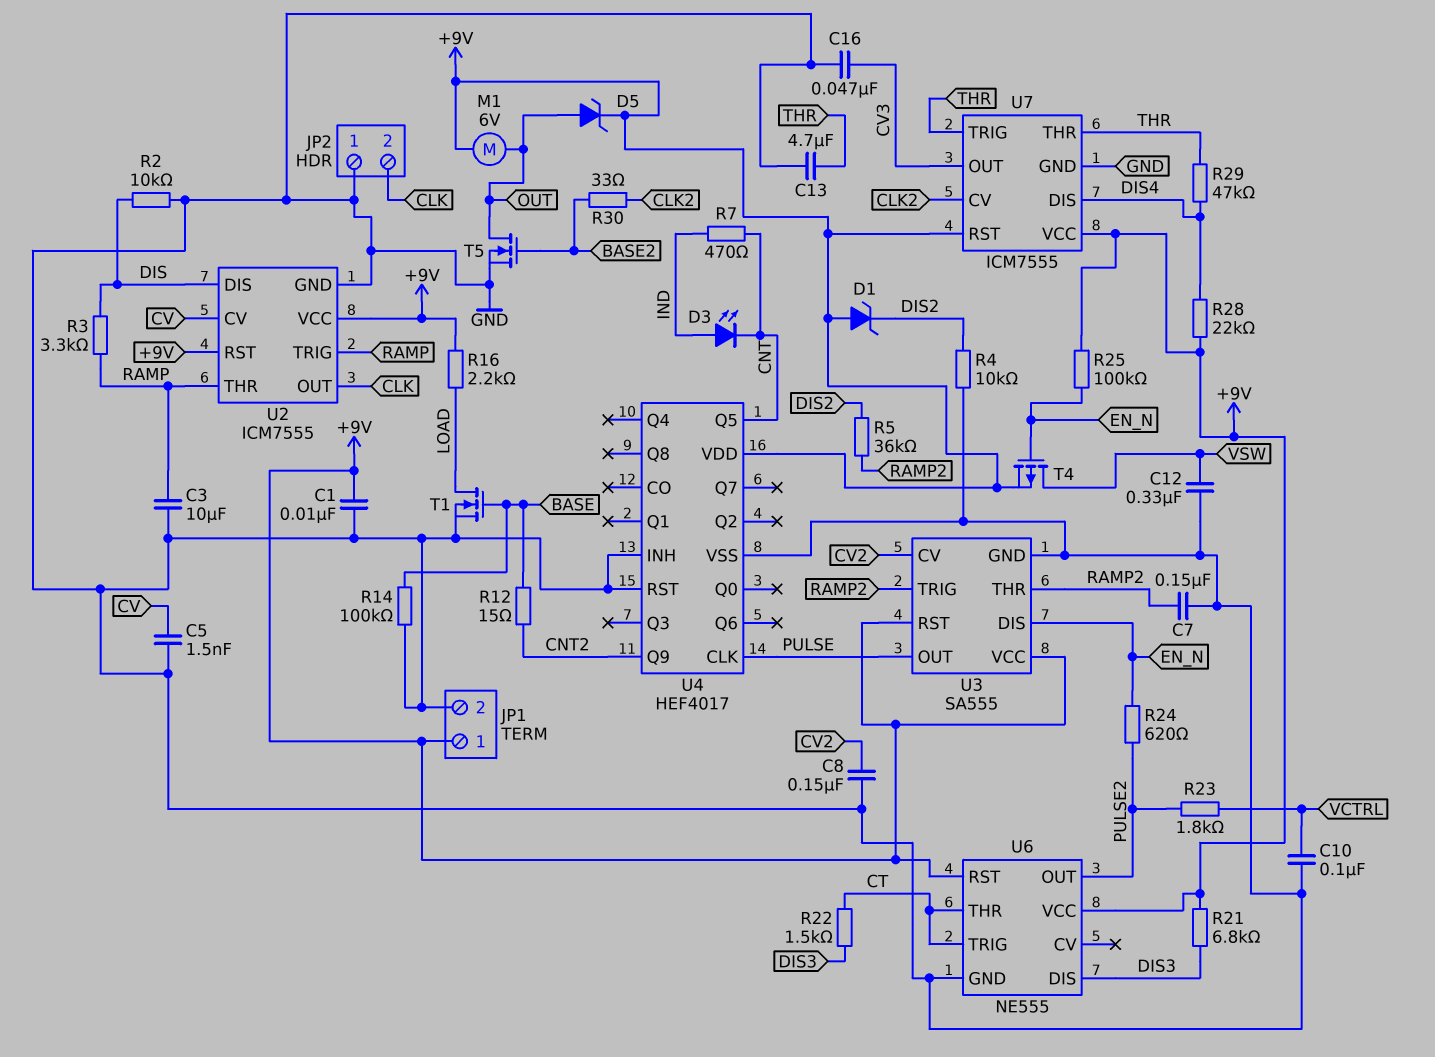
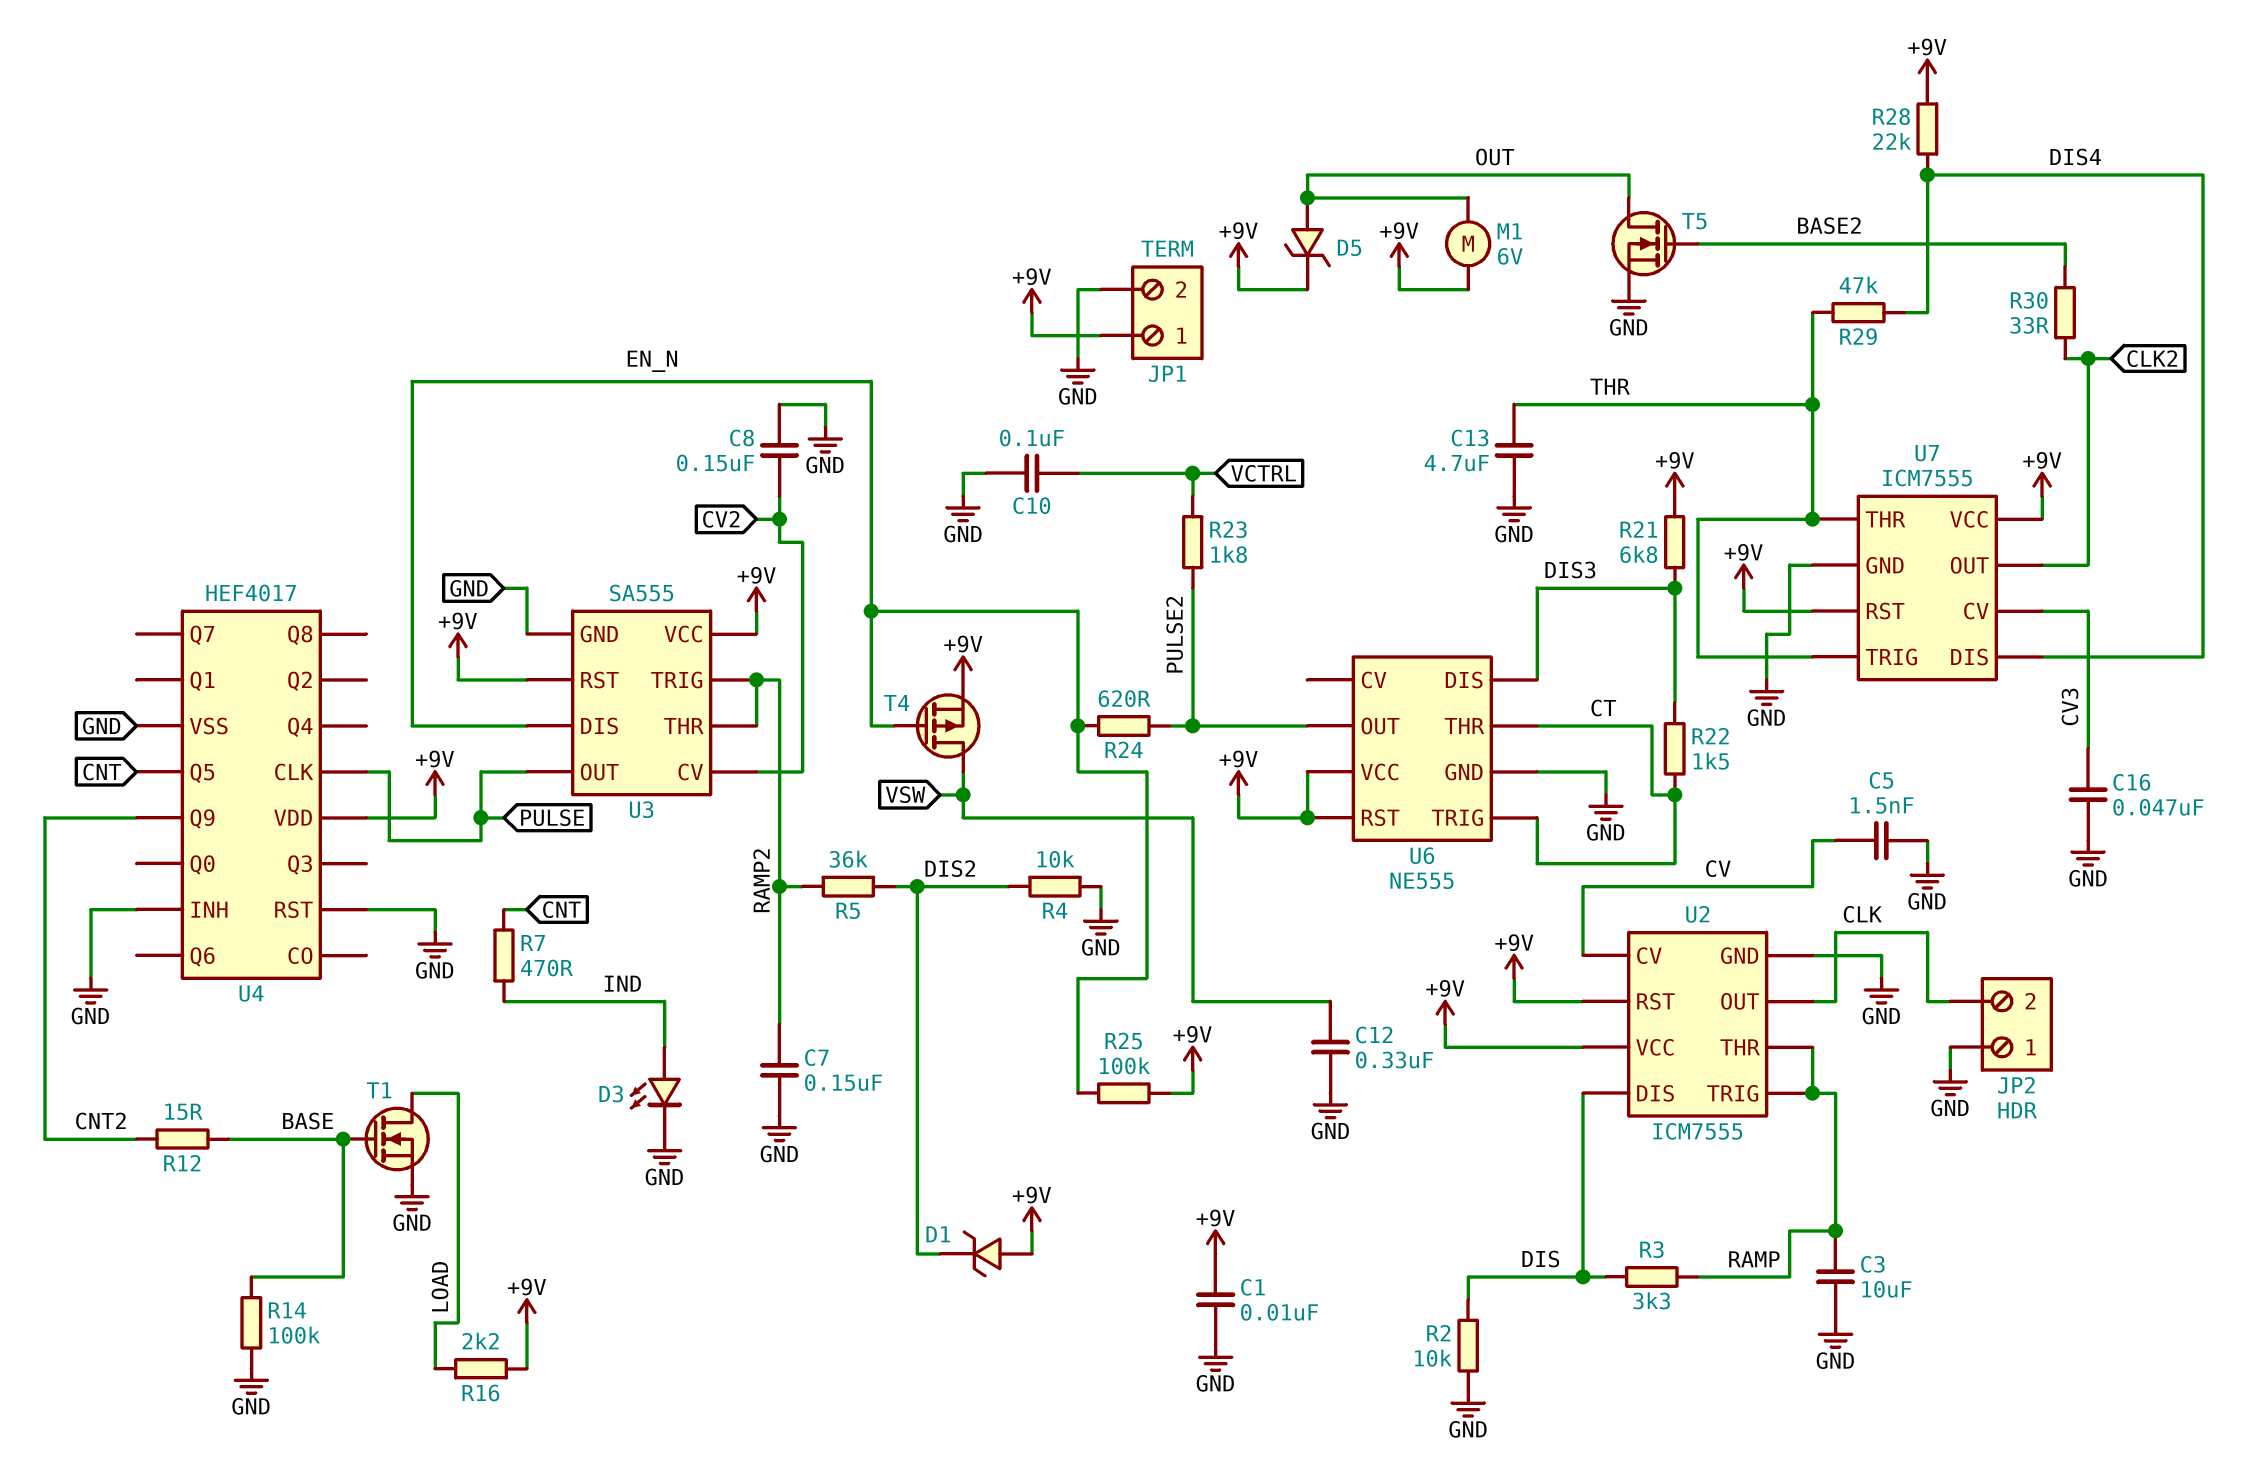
D3: LED (A IND, K CNT) -> LED (A IND, K GND)
U7 pin CV: CLK2 -> CV3
U7 pin OUT: CV3 -> CLK2

